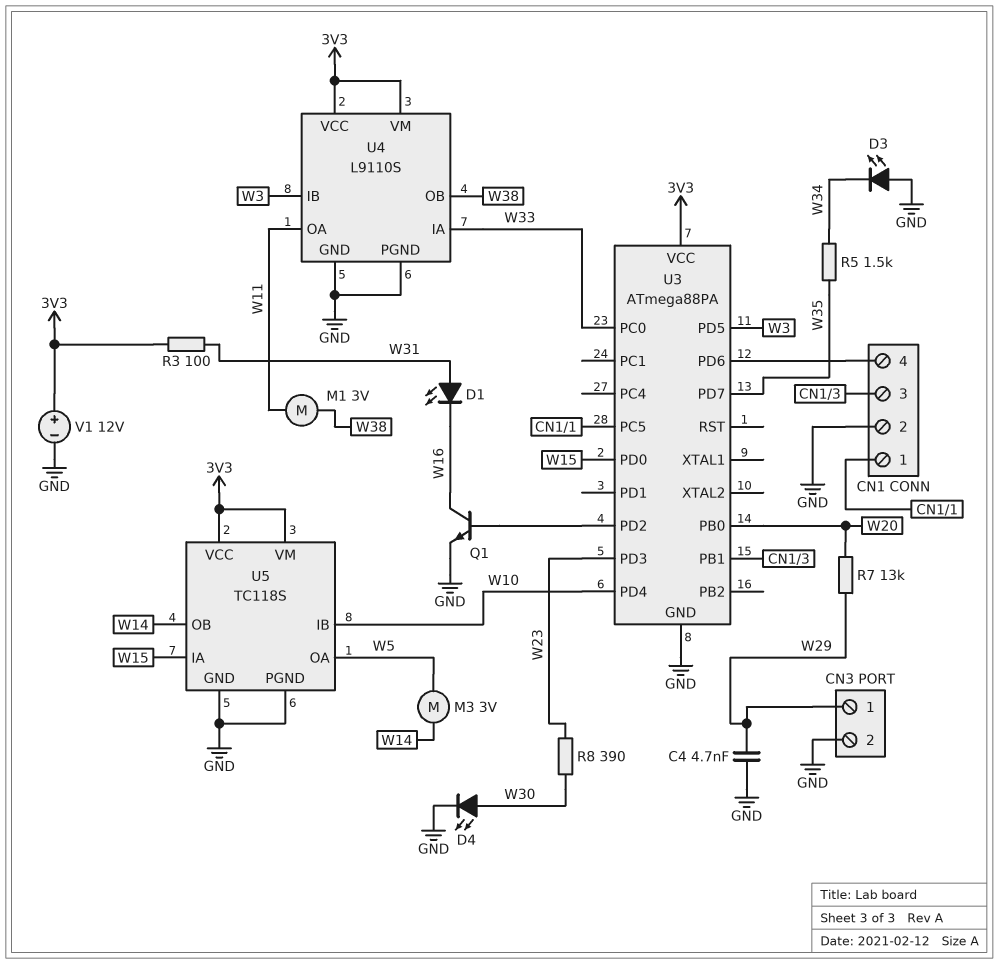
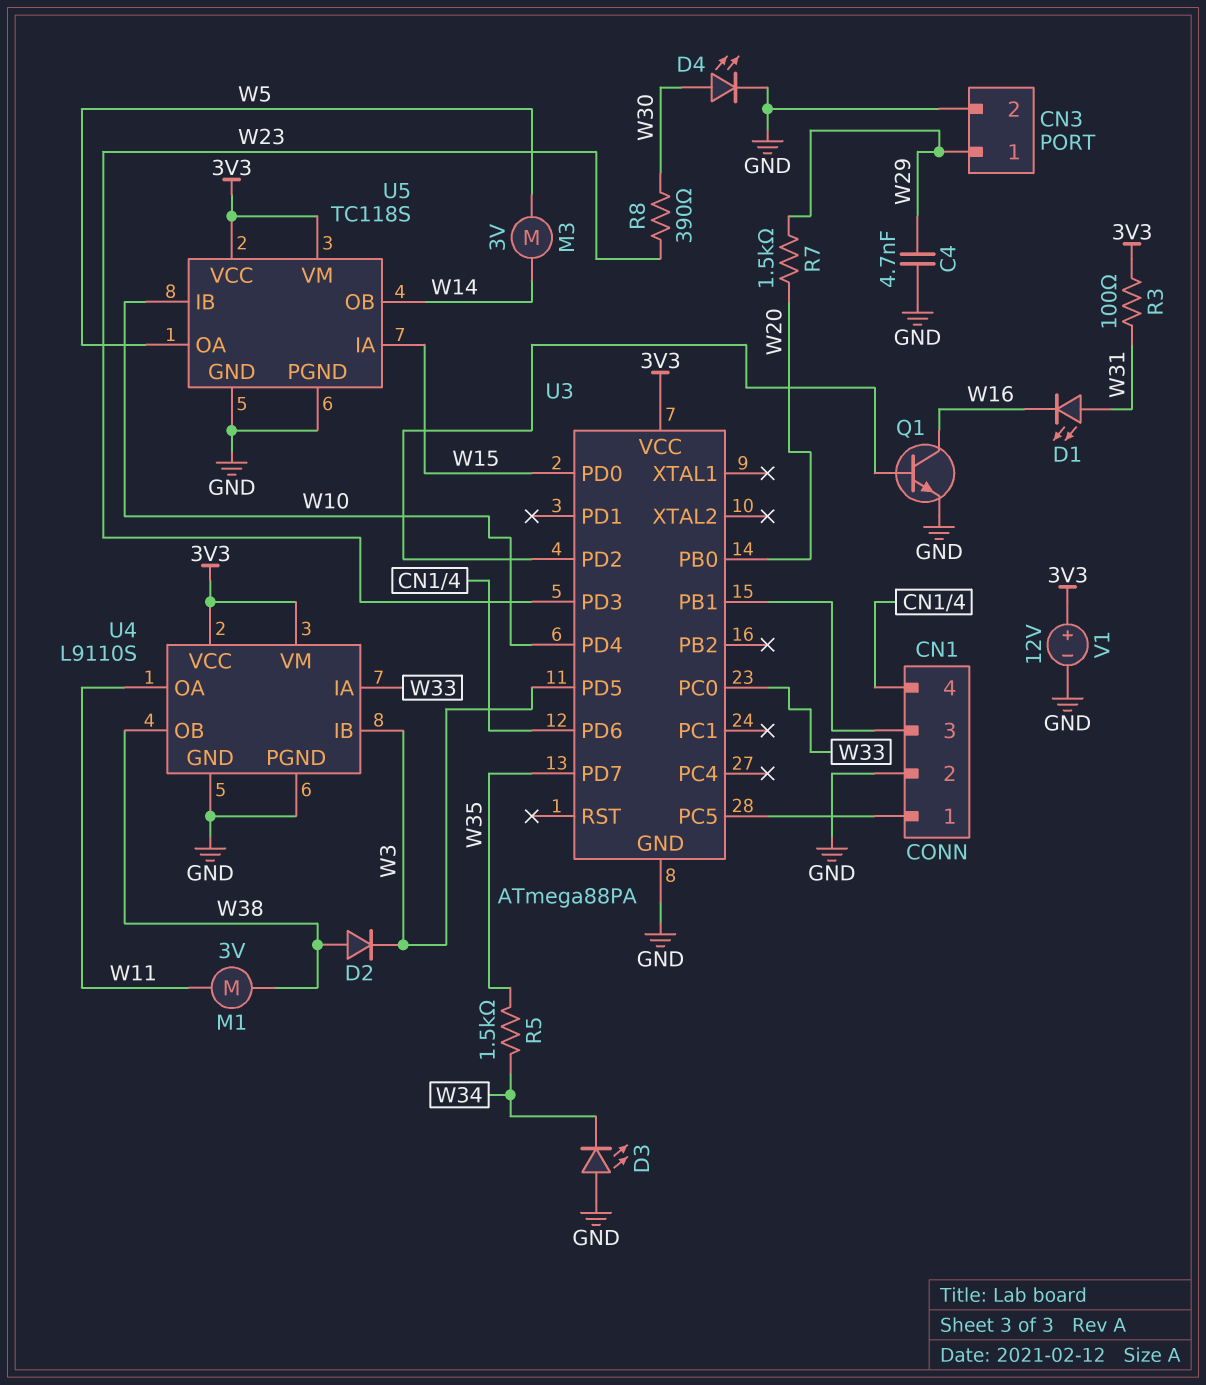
D2: none -> diode (A W38, K W3)
R7: 13k (W20, W29) -> 1.5k (W20, W29)

